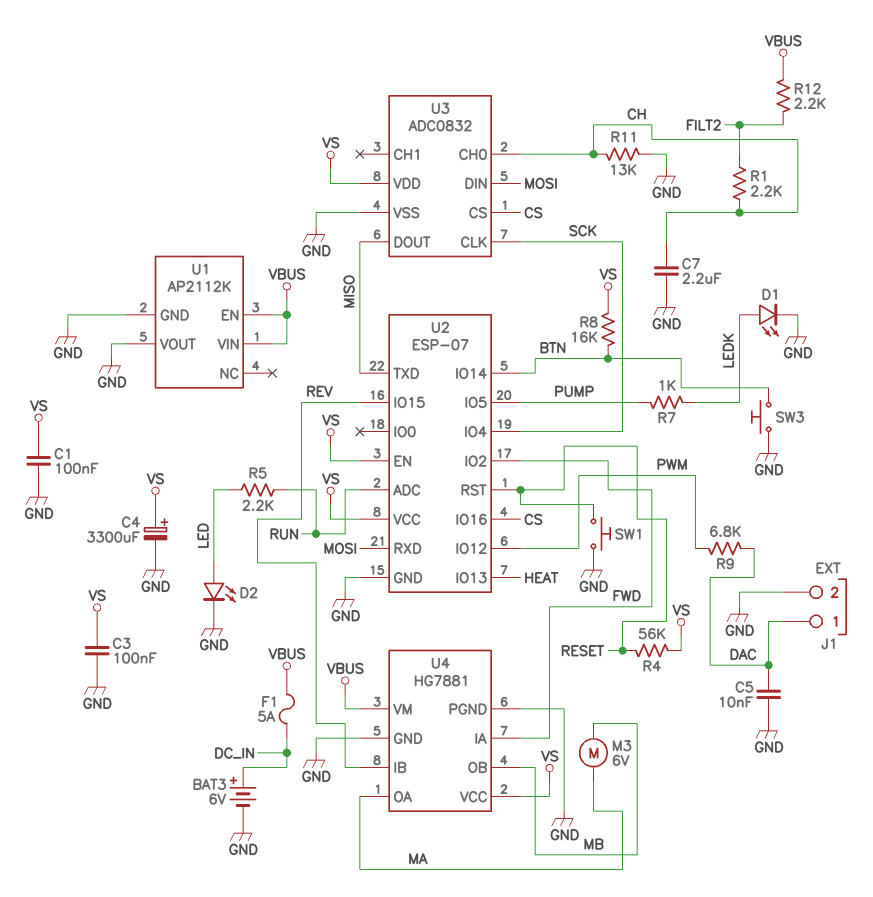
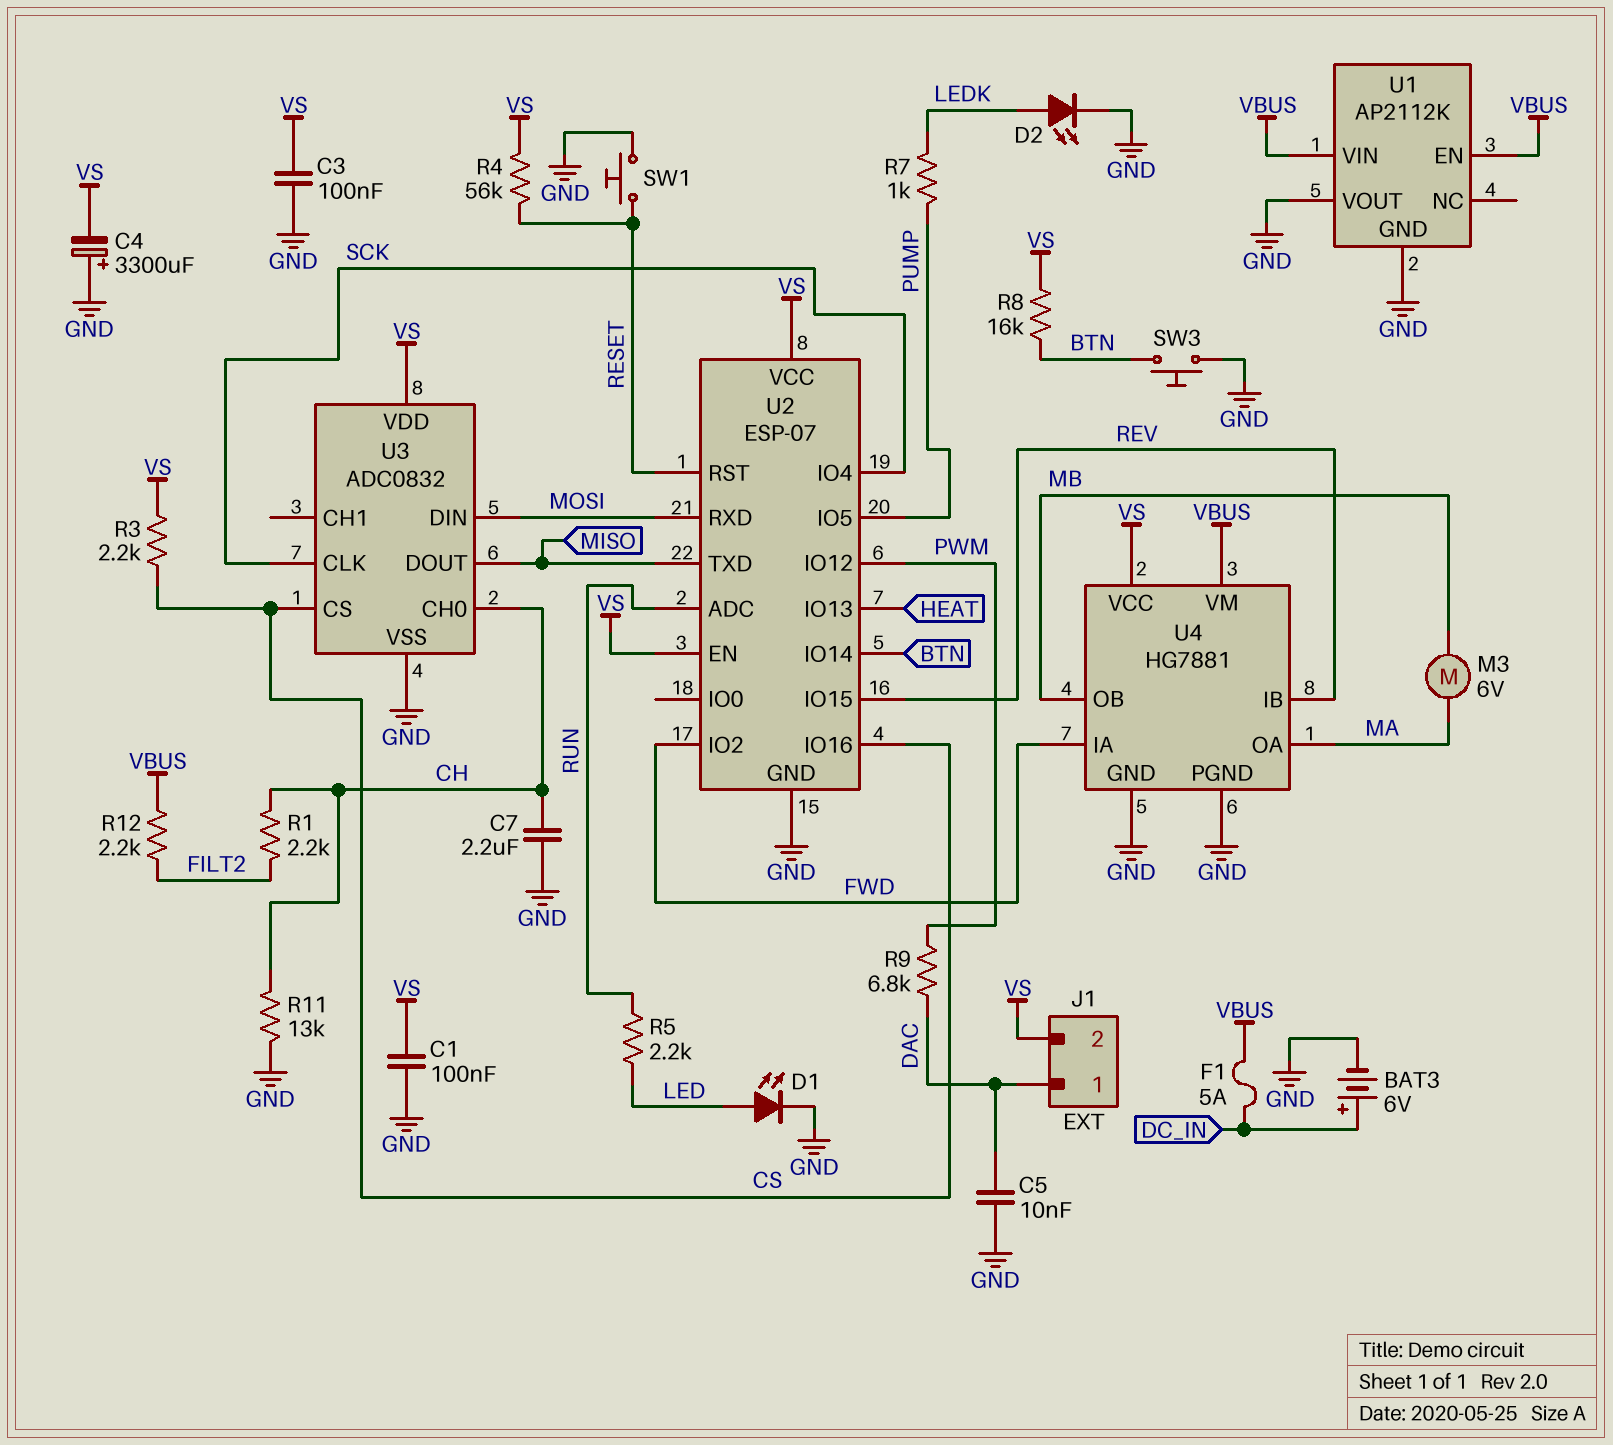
C4: 3300uF (plus VS, minus GND) -> 3300uF (plus GND, minus VS)
D1: LED (A LEDK, K GND) -> LED (A LED, K GND)
D2: LED (A LED, K GND) -> LED (A LEDK, K GND)
J1 pin 2: GND -> VS
R3: none -> 2.2k (CS, VS)

